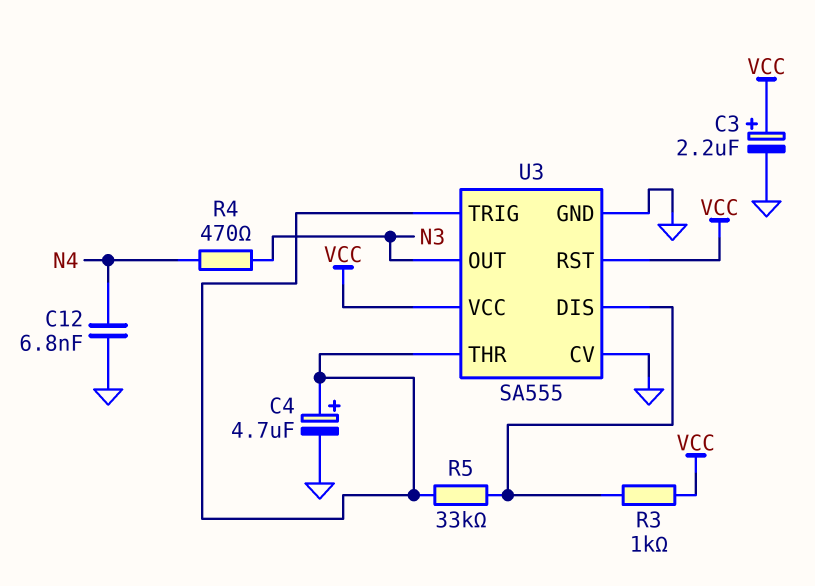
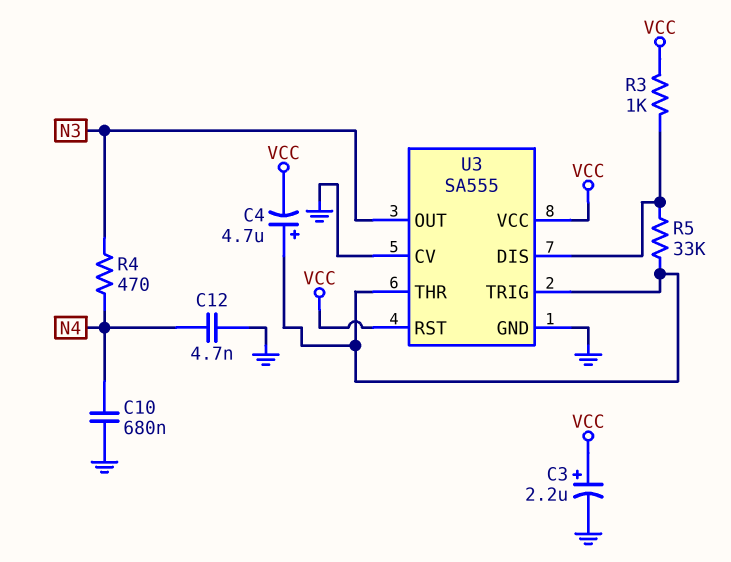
C4: 4.7uF (plus U3/THR, minus GND) -> 4.7uF (plus U3/THR, minus VCC)
C10: none -> 680nF (GND, N4)
C12: 6.8nF (GND, N4) -> 4.7nF (GND, N4)

